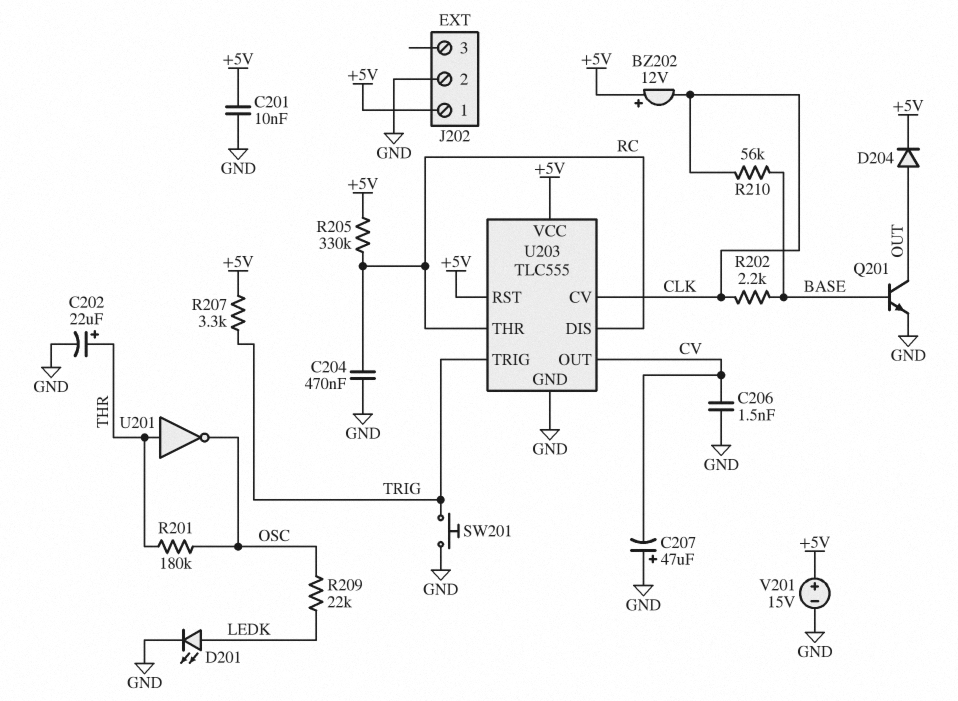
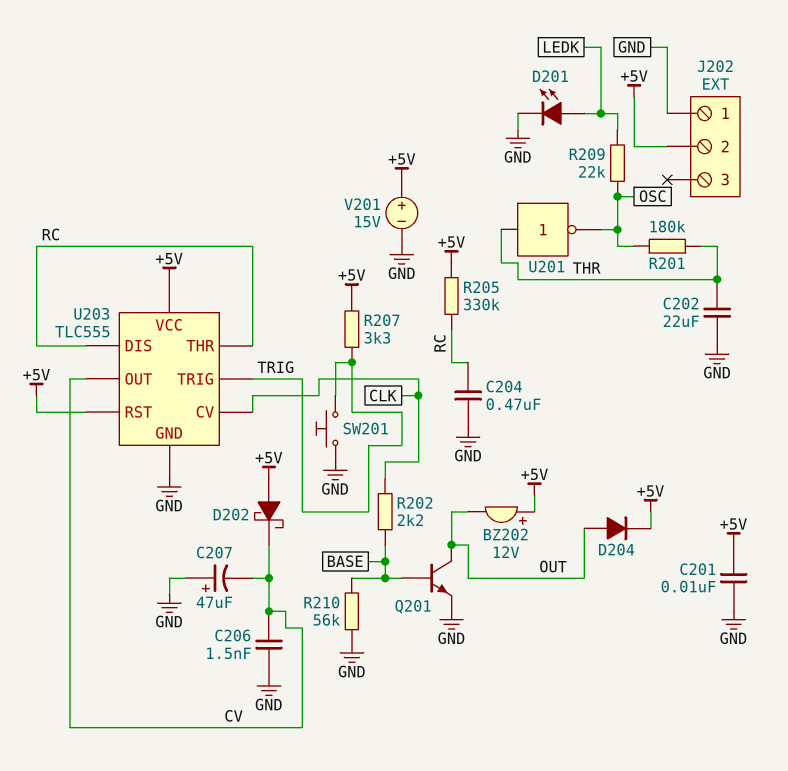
BZ202: buzzer 12V (plus +5V, minus CLK) -> buzzer 12V (plus +5V, minus OUT)
C202: 22uF (plus THR, minus GND) -> 22uF (GND, THR)
D202: none -> schottky (A +5V, K CV)
J202 pin 1: +5V -> GND
J202 pin 2: GND -> +5V
R210: 56k (BASE, CLK) -> 56k (BASE, GND)

